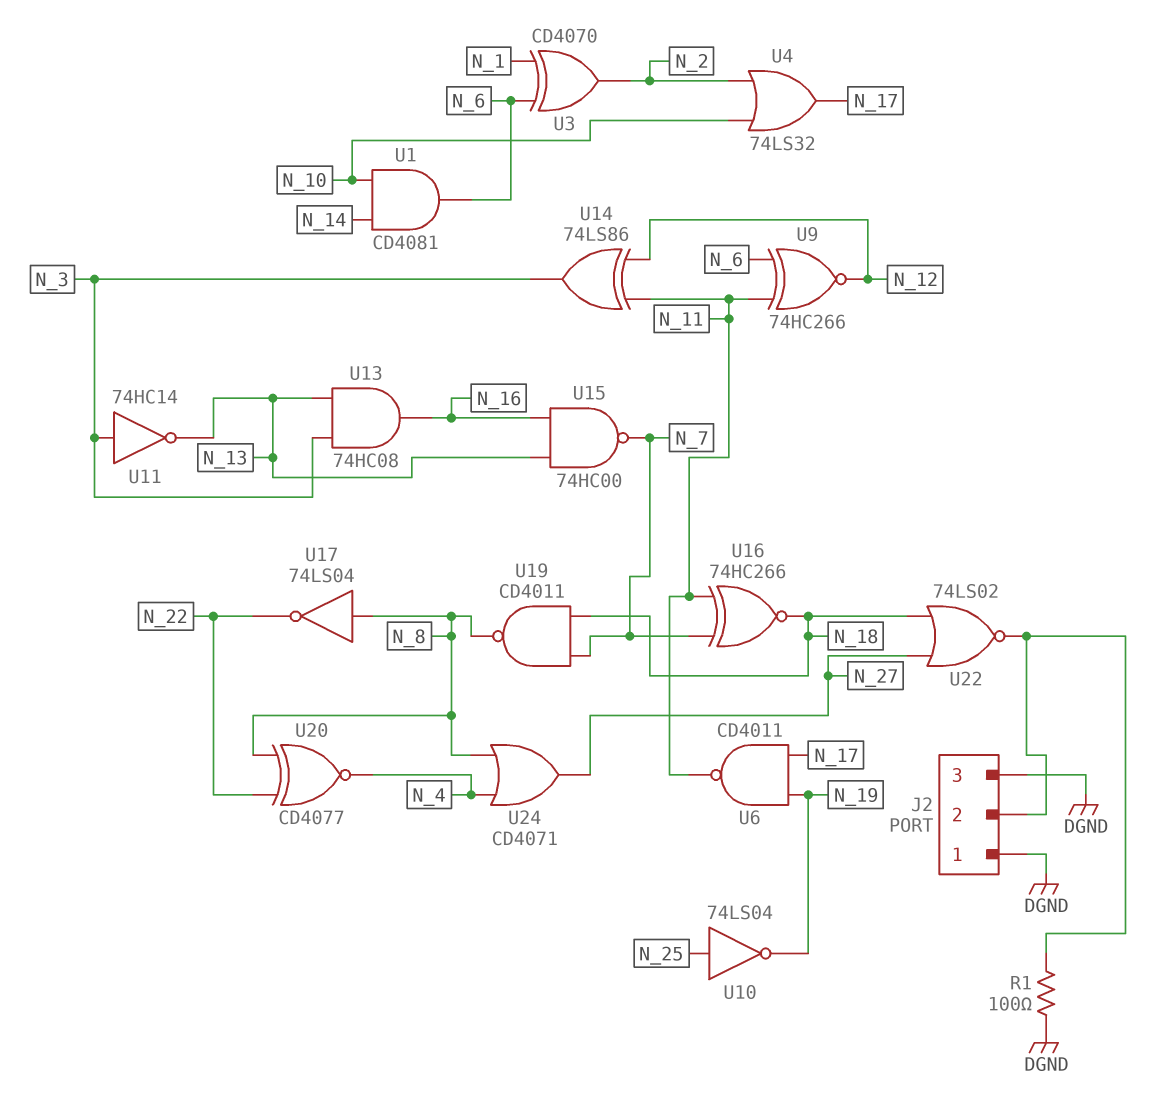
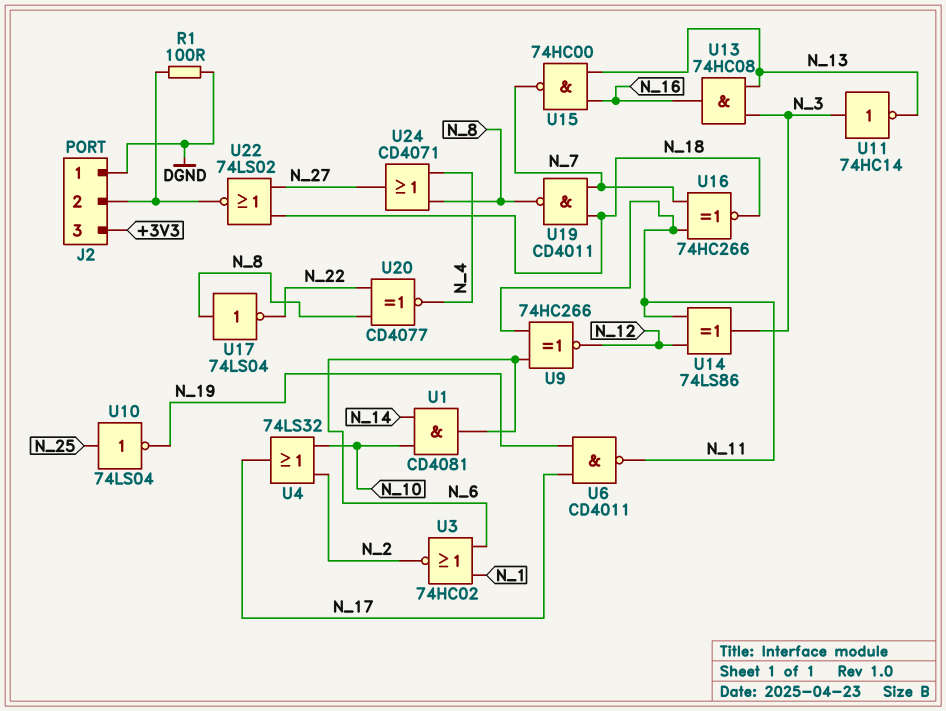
J2 pin 3: DGND -> +3V3
U3: XOR CD4070 (in N_1, in N_6, out N_2) -> NOR 74HC02 (in N_1, in N_6, out N_2)

